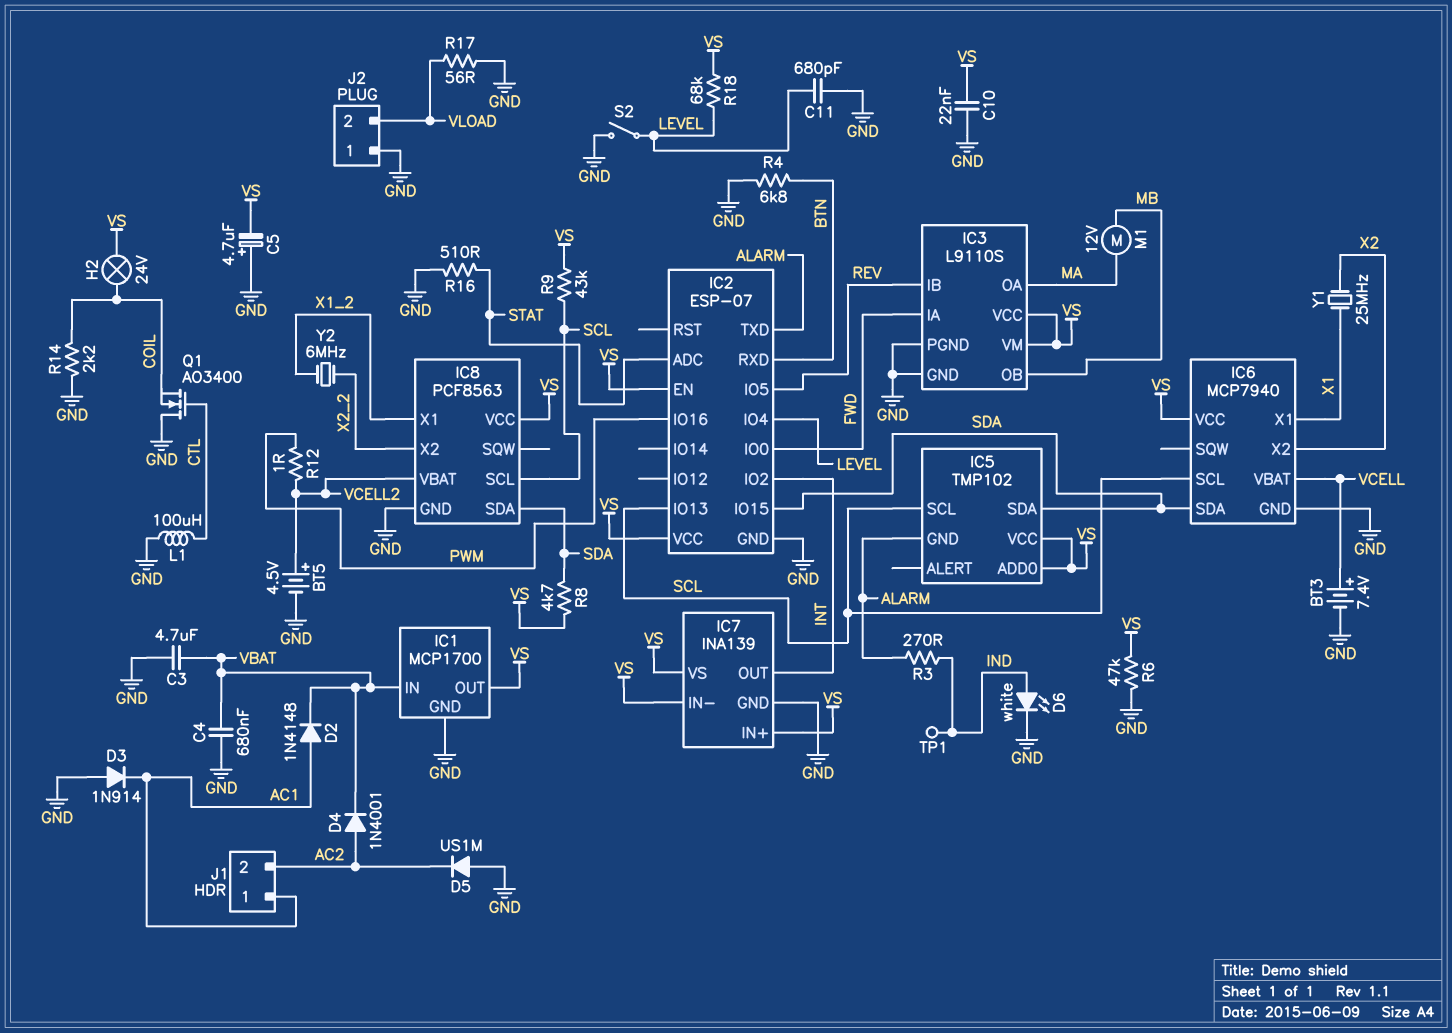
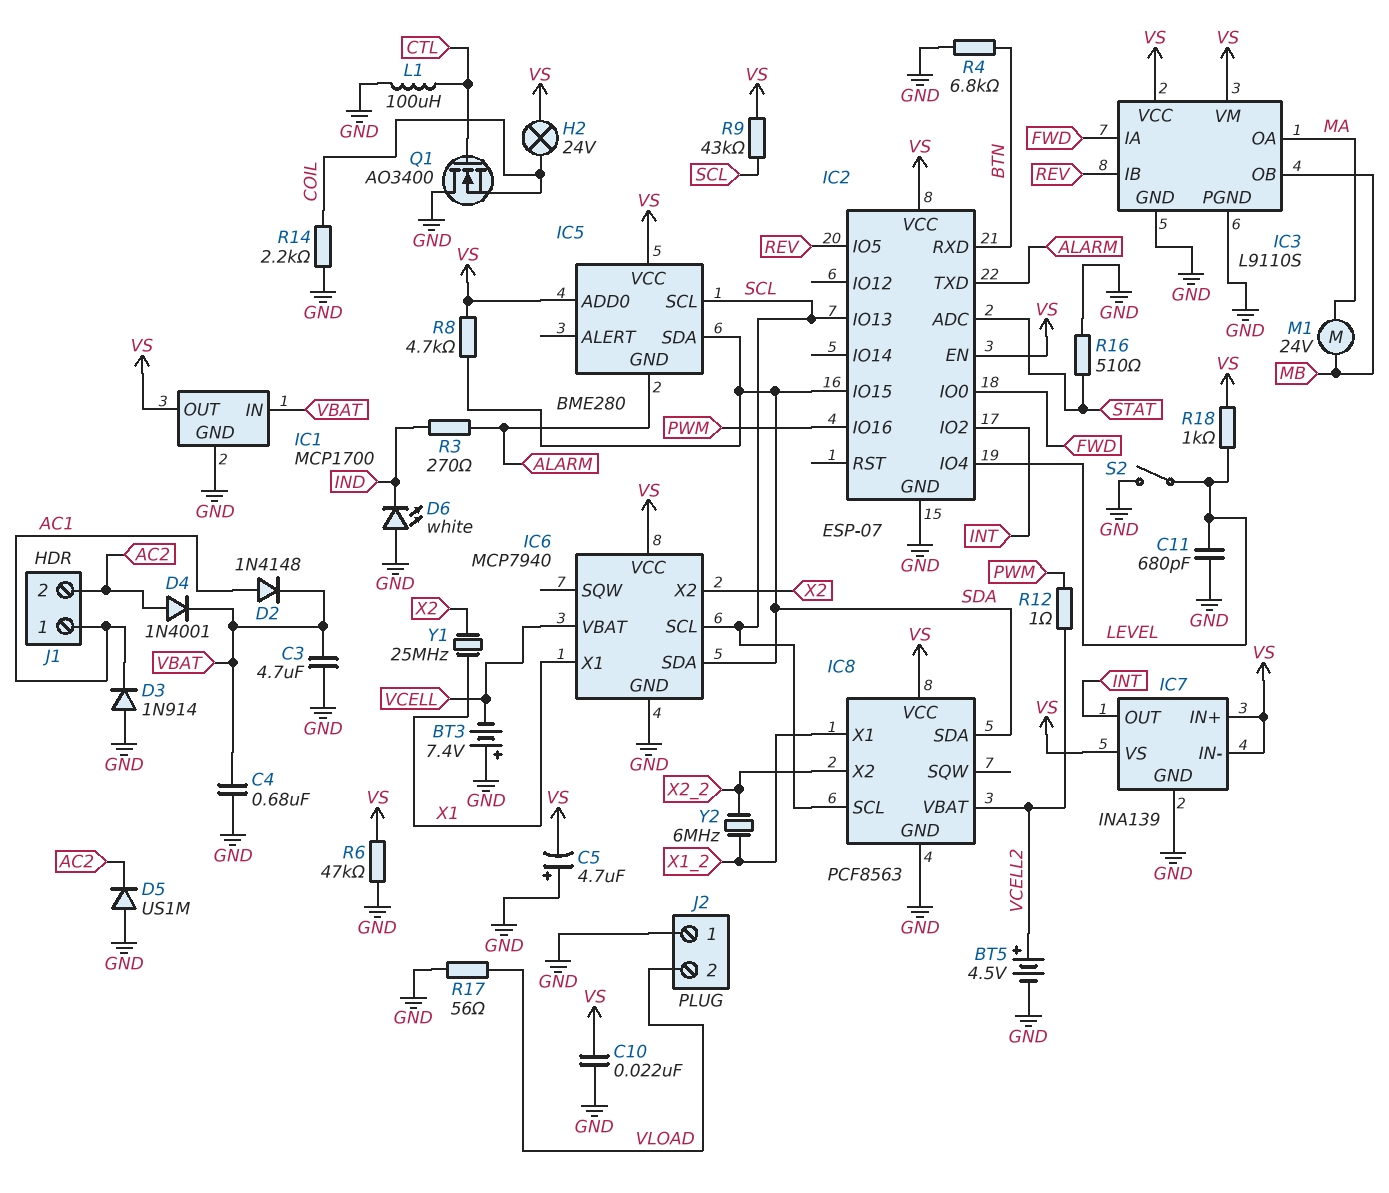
BT3: 7.4V (plus VCELL, minus GND) -> 7.4V (plus GND, minus VCELL)
D6: LED white (A IND, K GND) -> LED white (A GND, K IND)
IC5: TMP102 -> BME280
M1: motor 12V (MA, MB) -> motor 24V (MA, MB)
R18: 68k (LEVEL, VS) -> 1k (LEVEL, VS)
TP1: test point (IND) -> none

